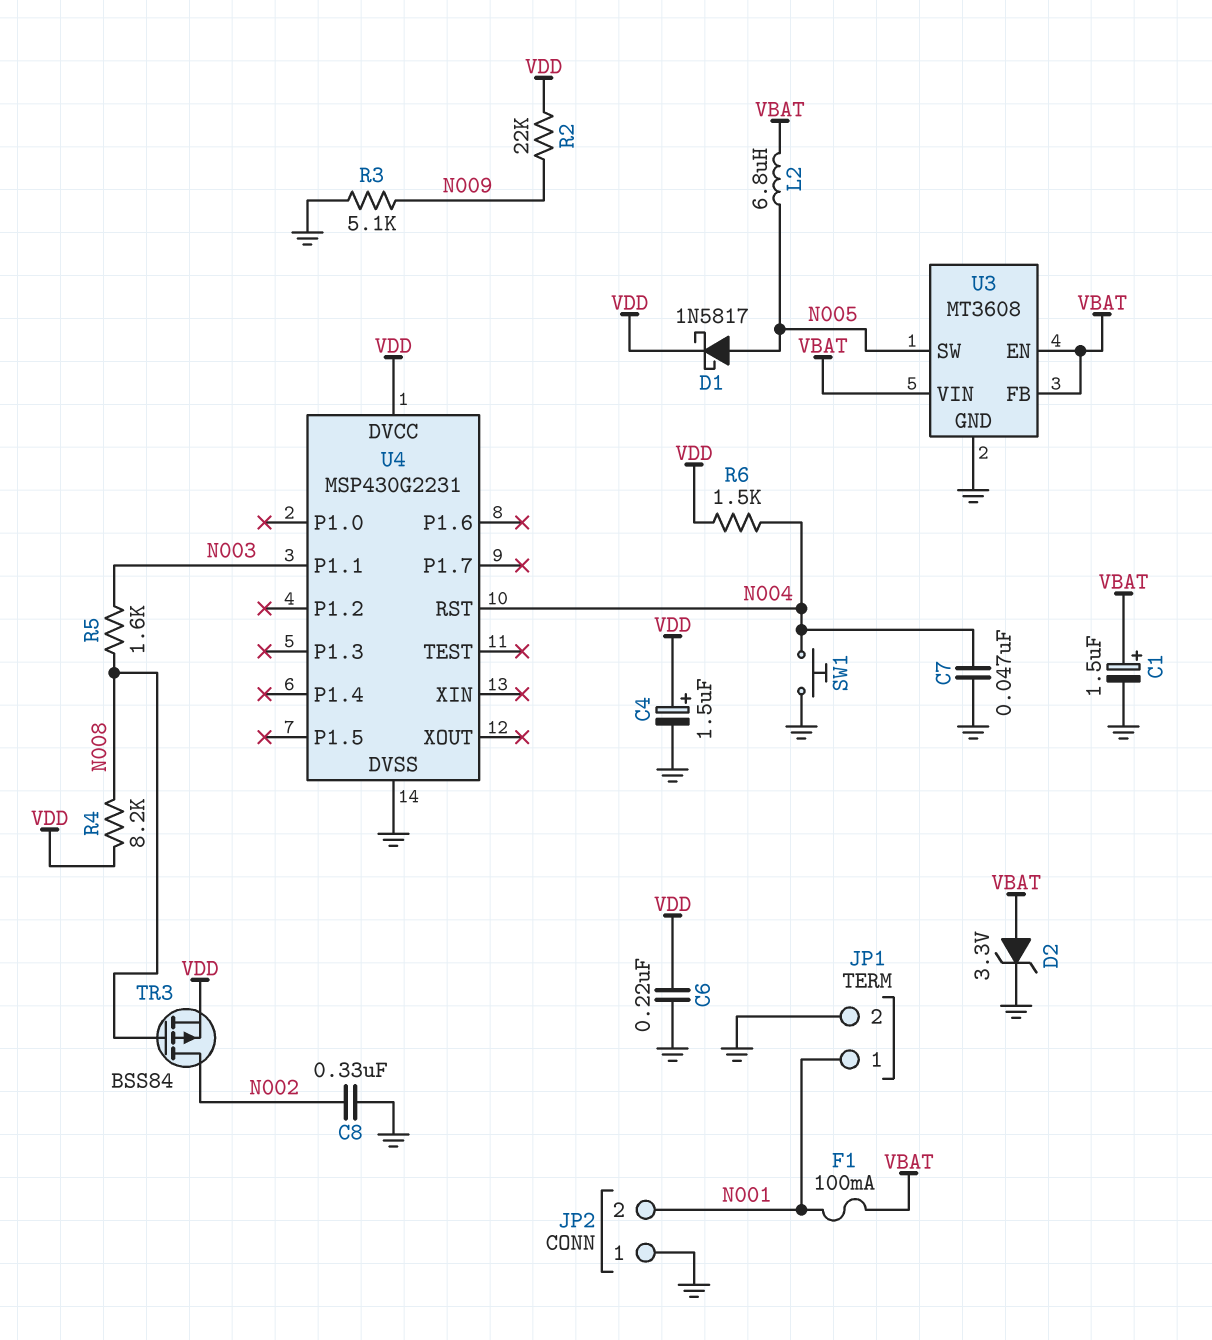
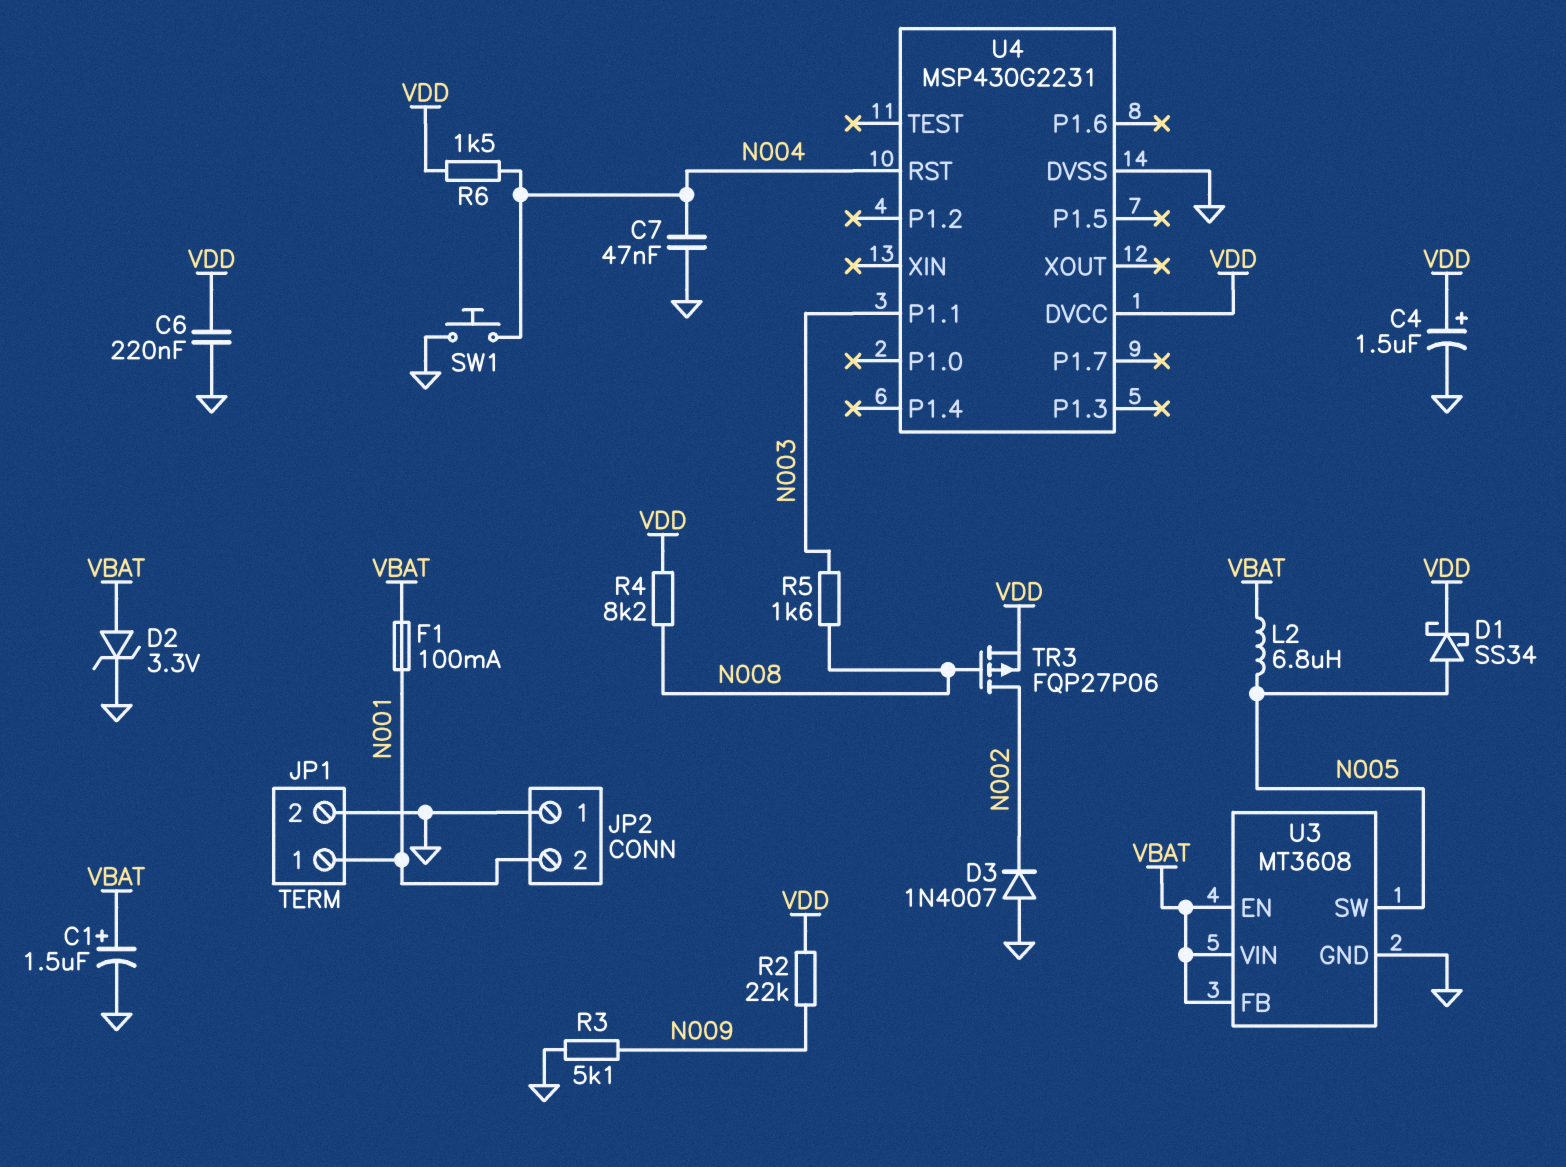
C8: 330nF (GND, N002) -> none
D1: schottky 1N5817 (A N005, K VDD) -> schottky SS34 (A N005, K VDD)
D3: none -> diode 1N4007 (A GND, K N002)
TR3: PMOS BSS84 (G N008, D N002, S VDD) -> PMOS FQP27P06 (G N008, D N002, S VDD)

